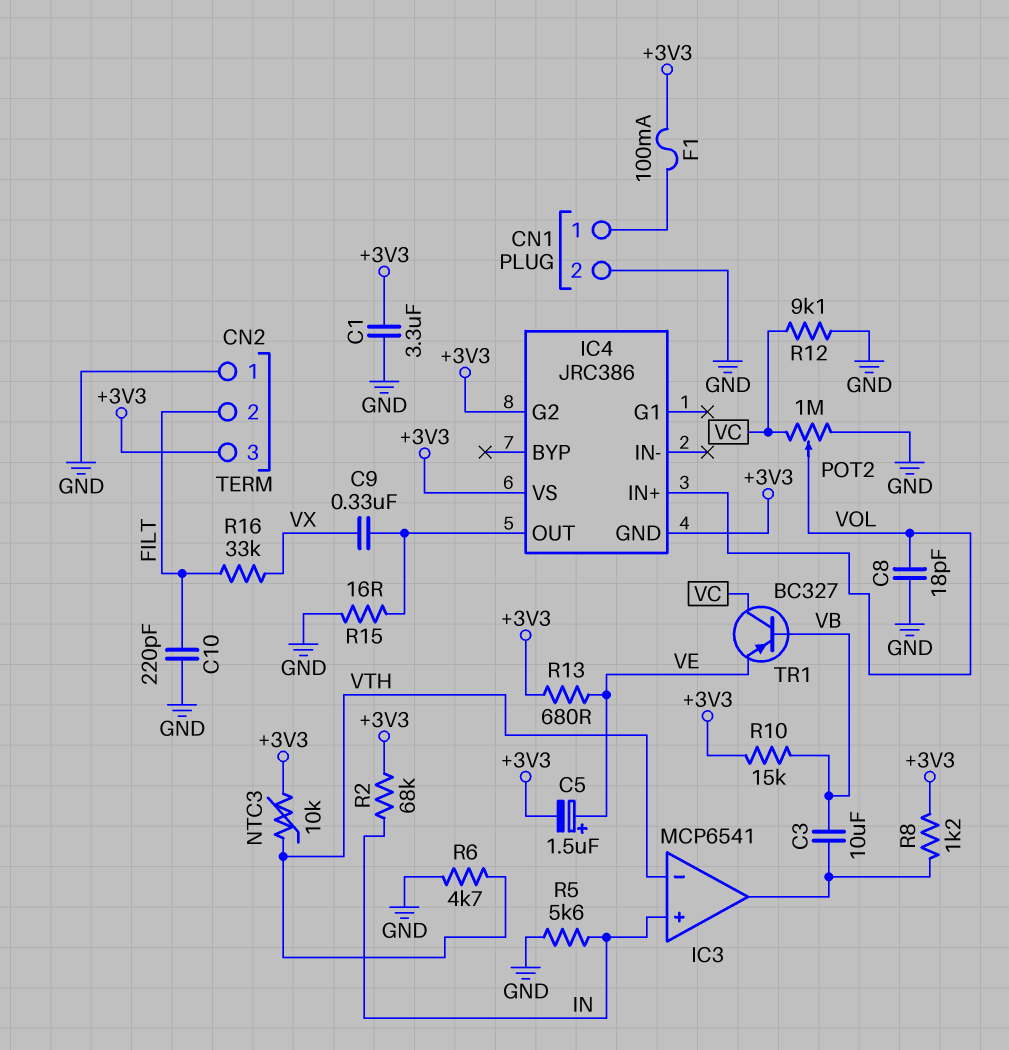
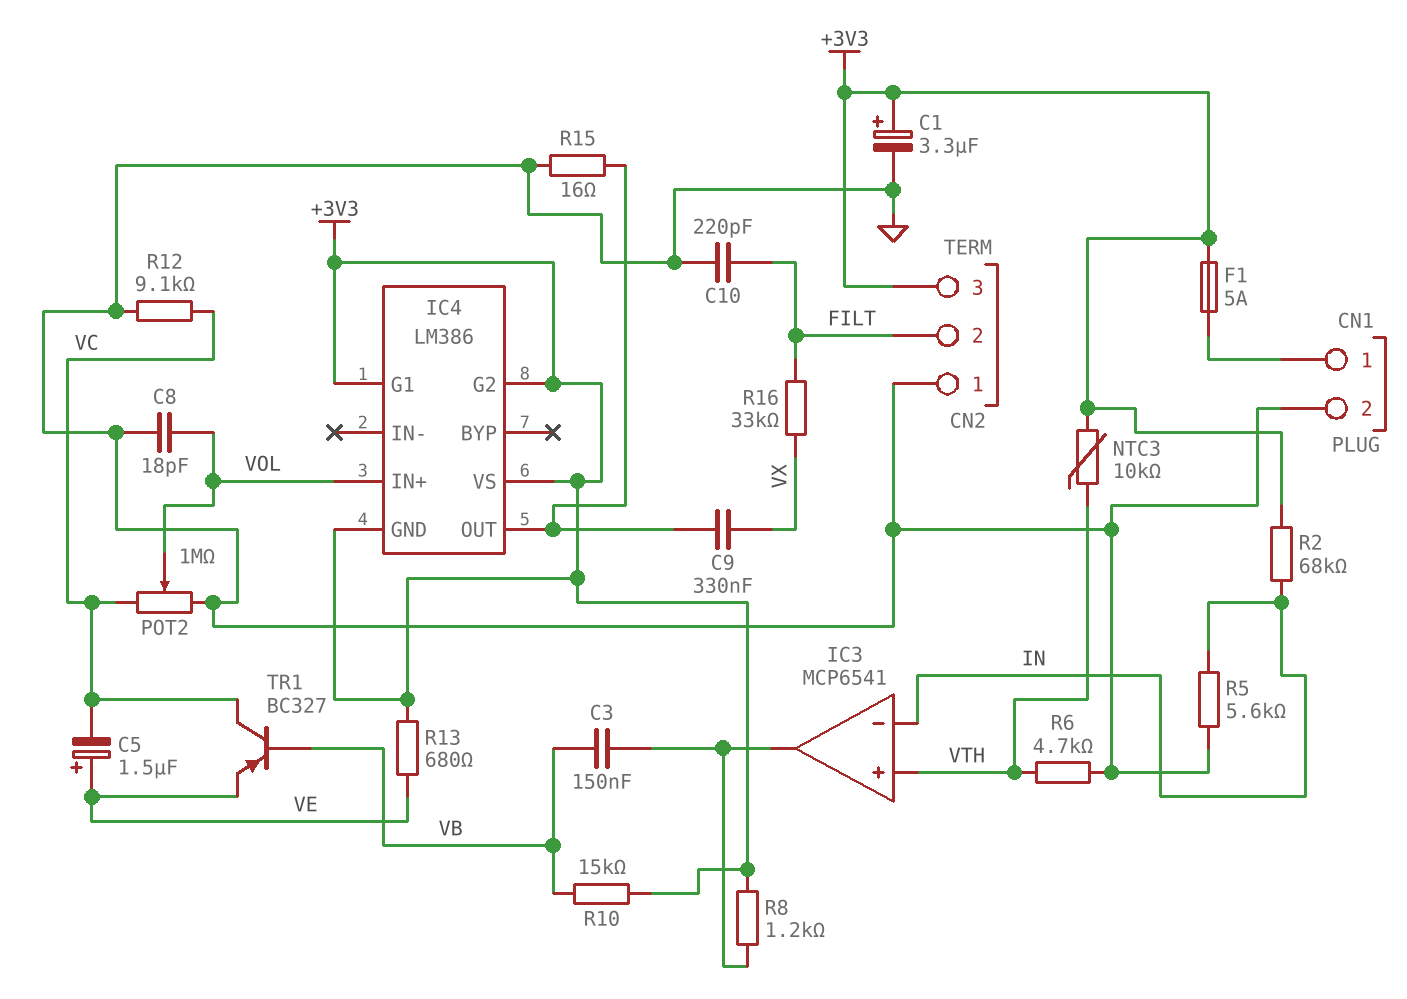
C1: 3.3uF (+3V3, GND) -> 3.3uF (plus +3V3, minus GND)
C3: 10uF (IC3/out, VB) -> 150nF (IC3/out, VB)
C5: 1.5uF (plus VE, minus +3V3) -> 1.5uF (plus VE, minus VC)
F1: 100mA (+3V3, CN1/1) -> 5A (+3V3, CN1/1)
IC3 pin in+: IN -> VTH
IC3 pin in-: VTH -> IN
IC4: JRC386 -> LM386
IC4 pin G1: none -> +3V3

